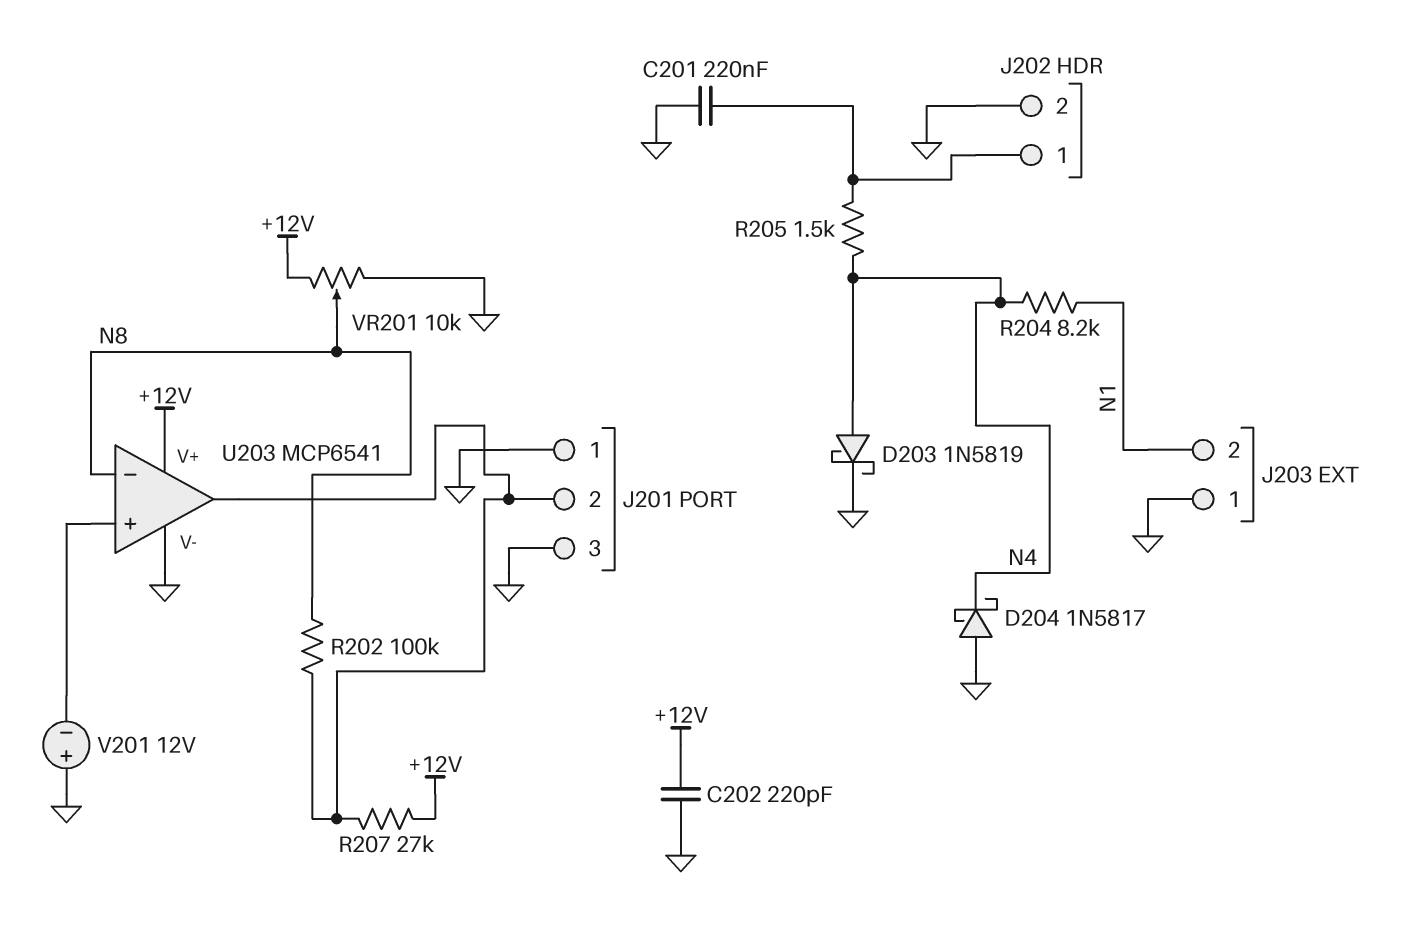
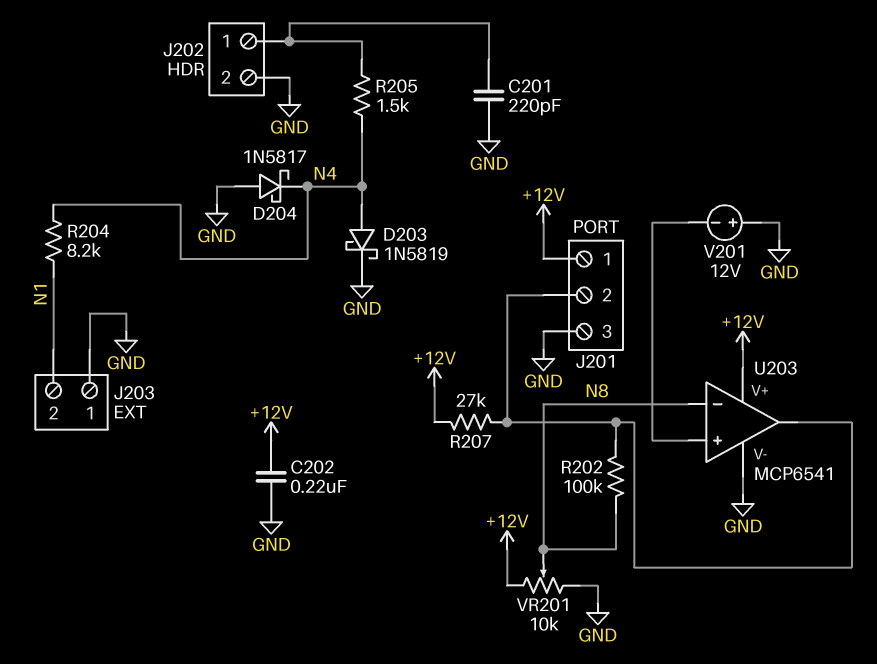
C201: 220nF (GND, J202/1) -> 220pF (GND, J202/1)
C202: 220pF (+12V, GND) -> 220nF (+12V, GND)
J201 pin 1: GND -> +12V

